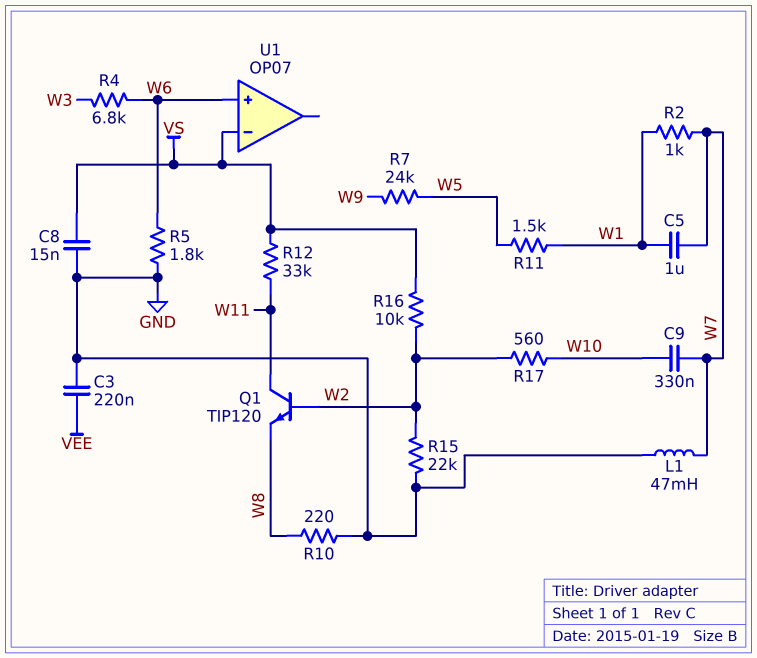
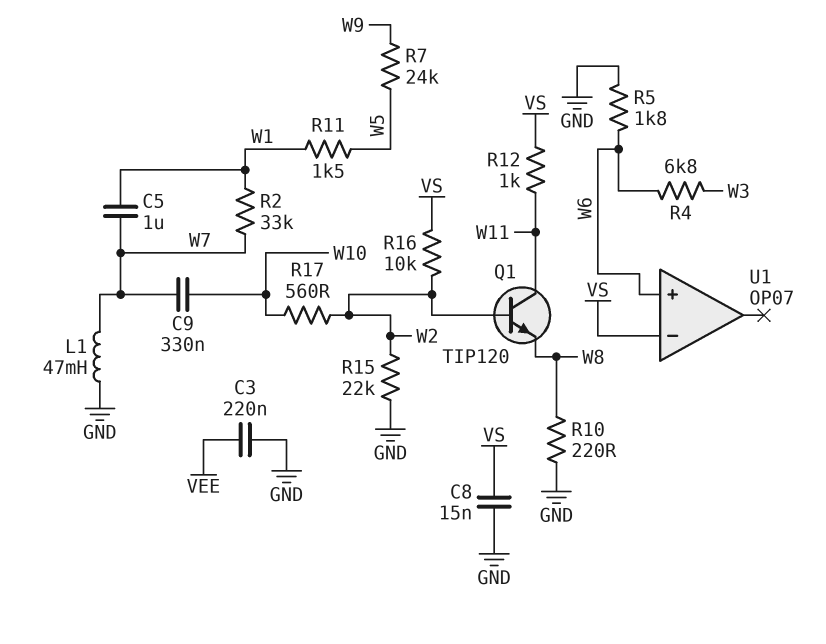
R2: 1k (W1, W7) -> 33k (W1, W7)
R12: 33k (VS, W11) -> 1k (VS, W11)

